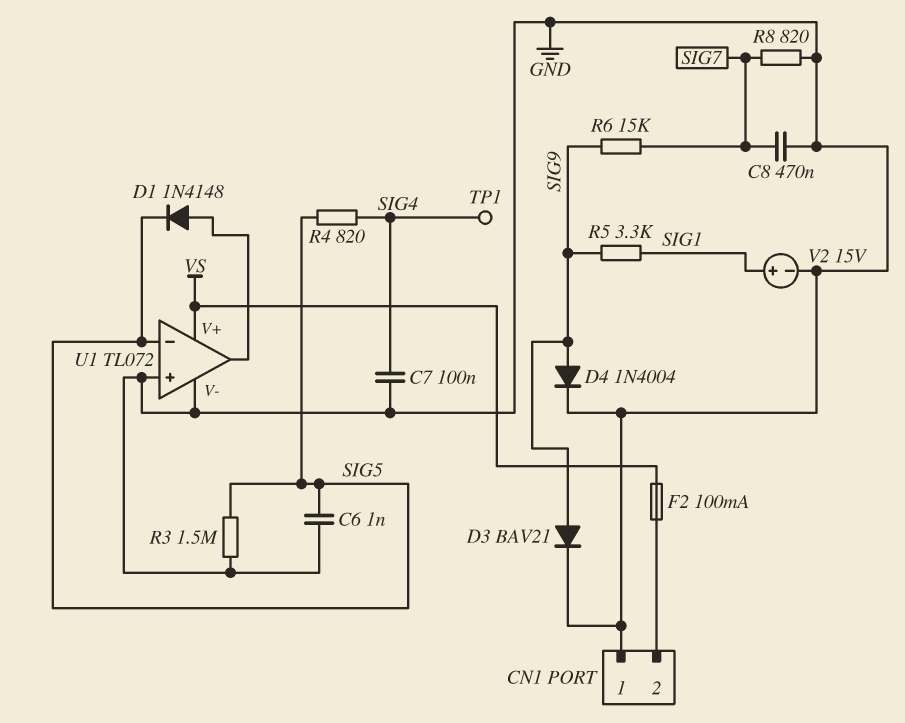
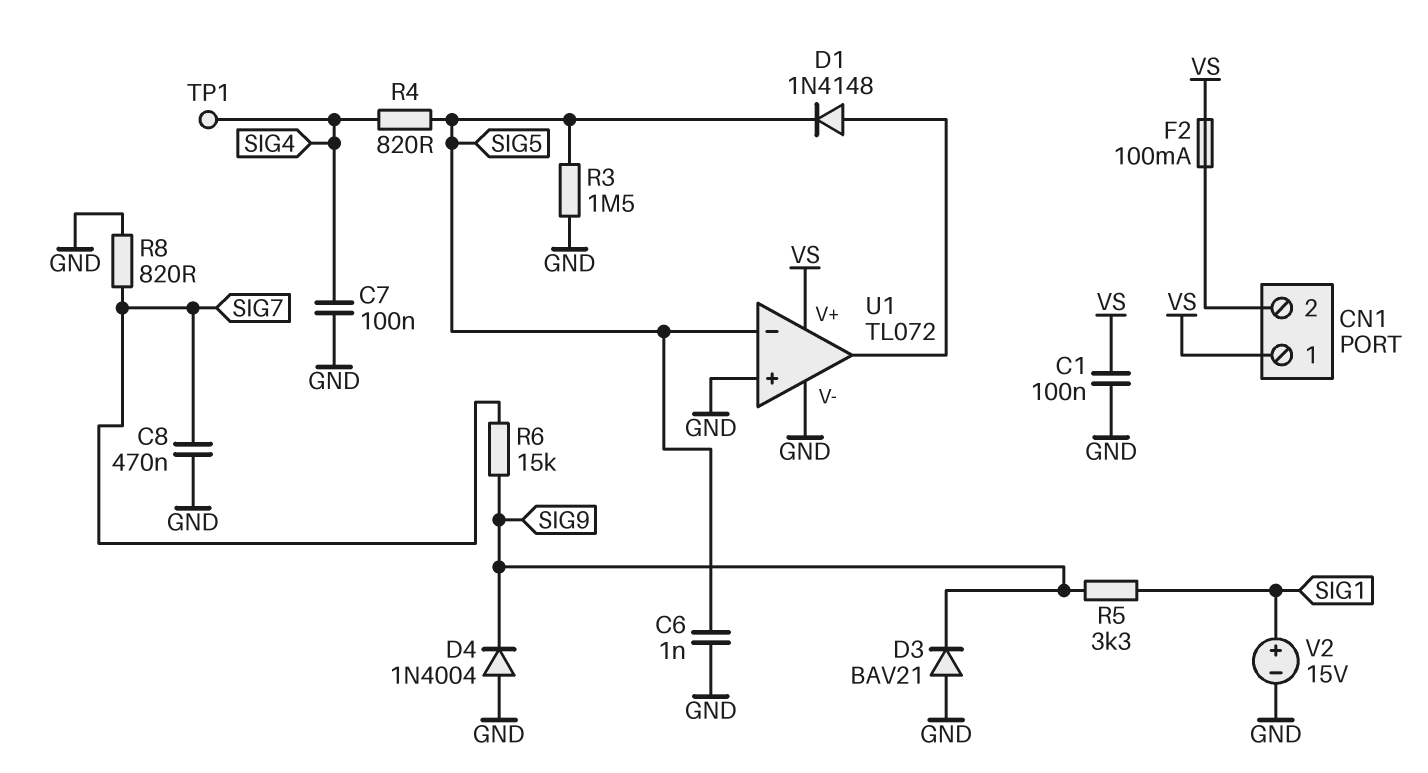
C1: none -> 100nF (GND, VS)
CN1 pin 1: GND -> VS
D3: diode BAV21 (A SIG9, K GND) -> diode BAV21 (A GND, K SIG9)
D4: diode 1N4004 (A SIG9, K GND) -> diode 1N4004 (A GND, K SIG9)

